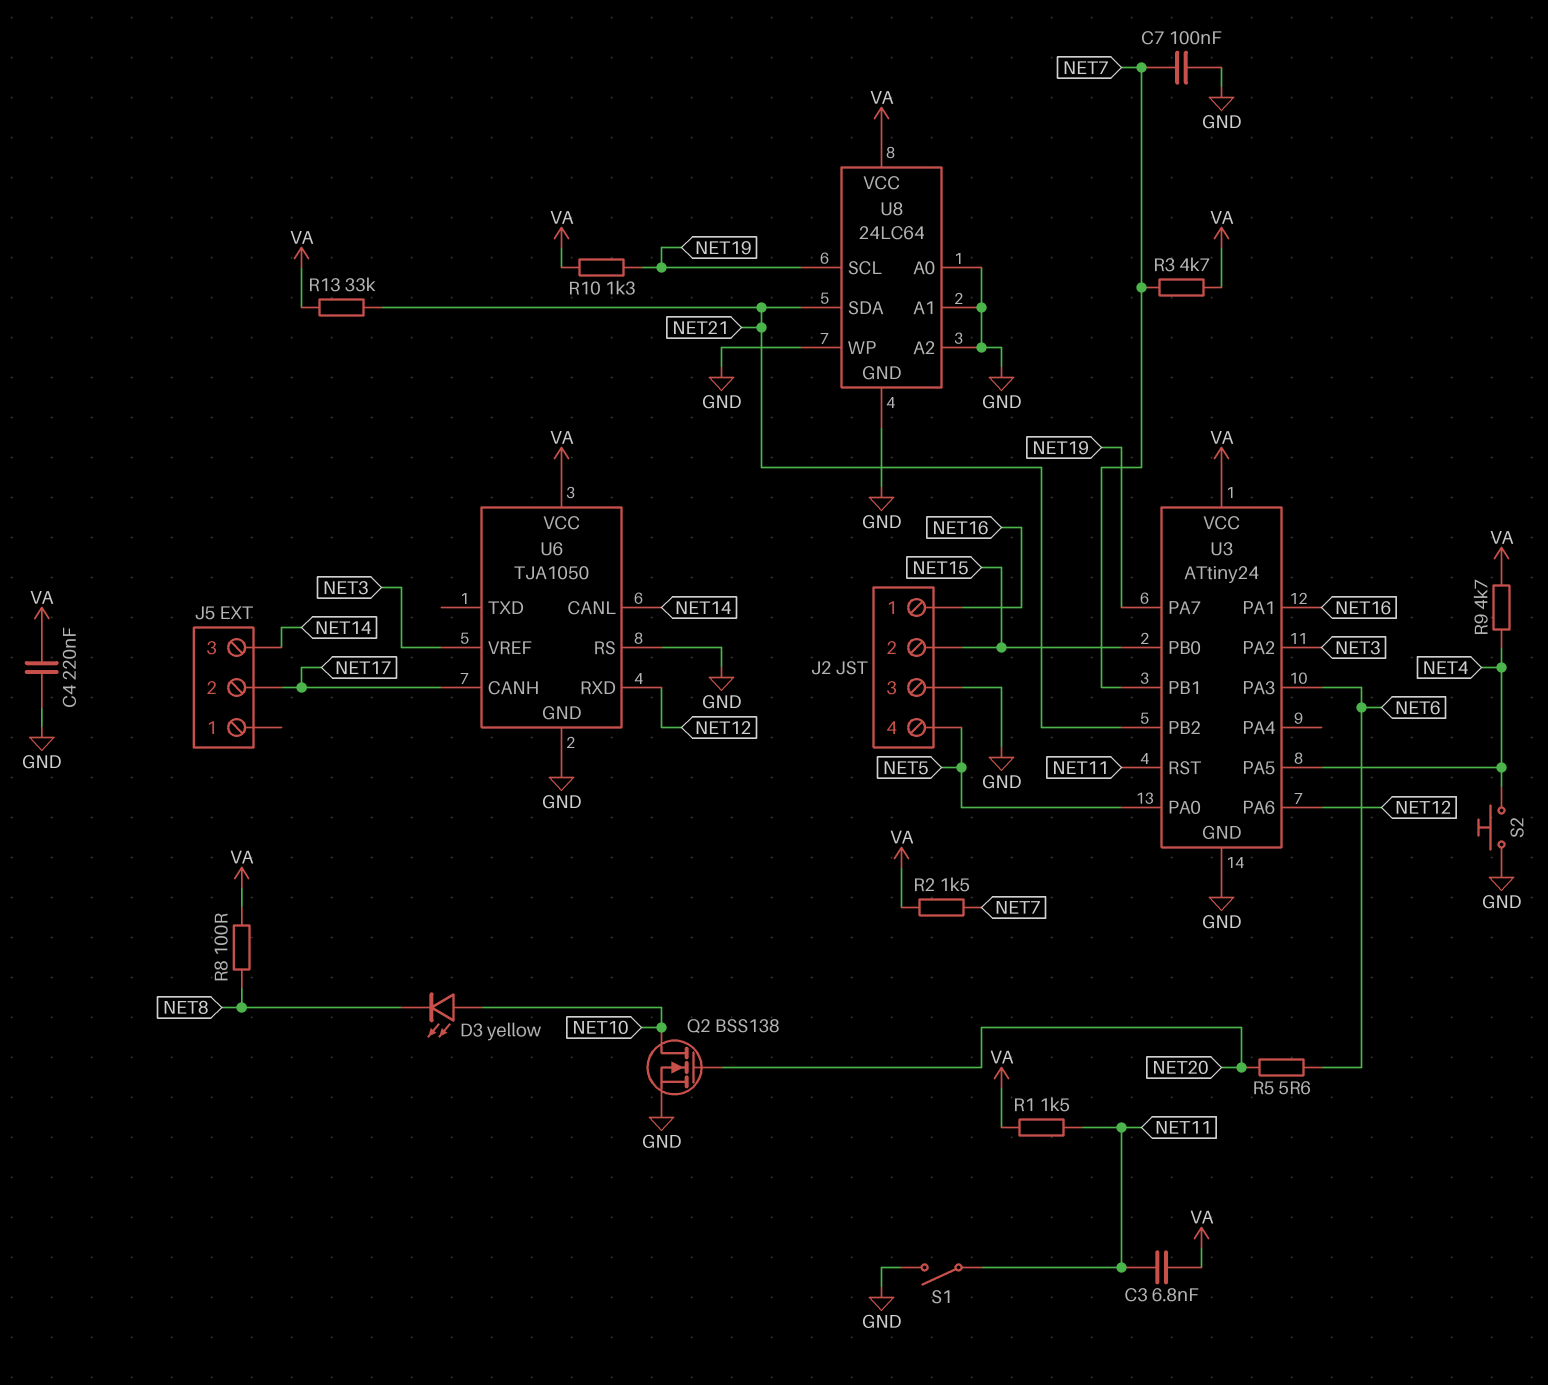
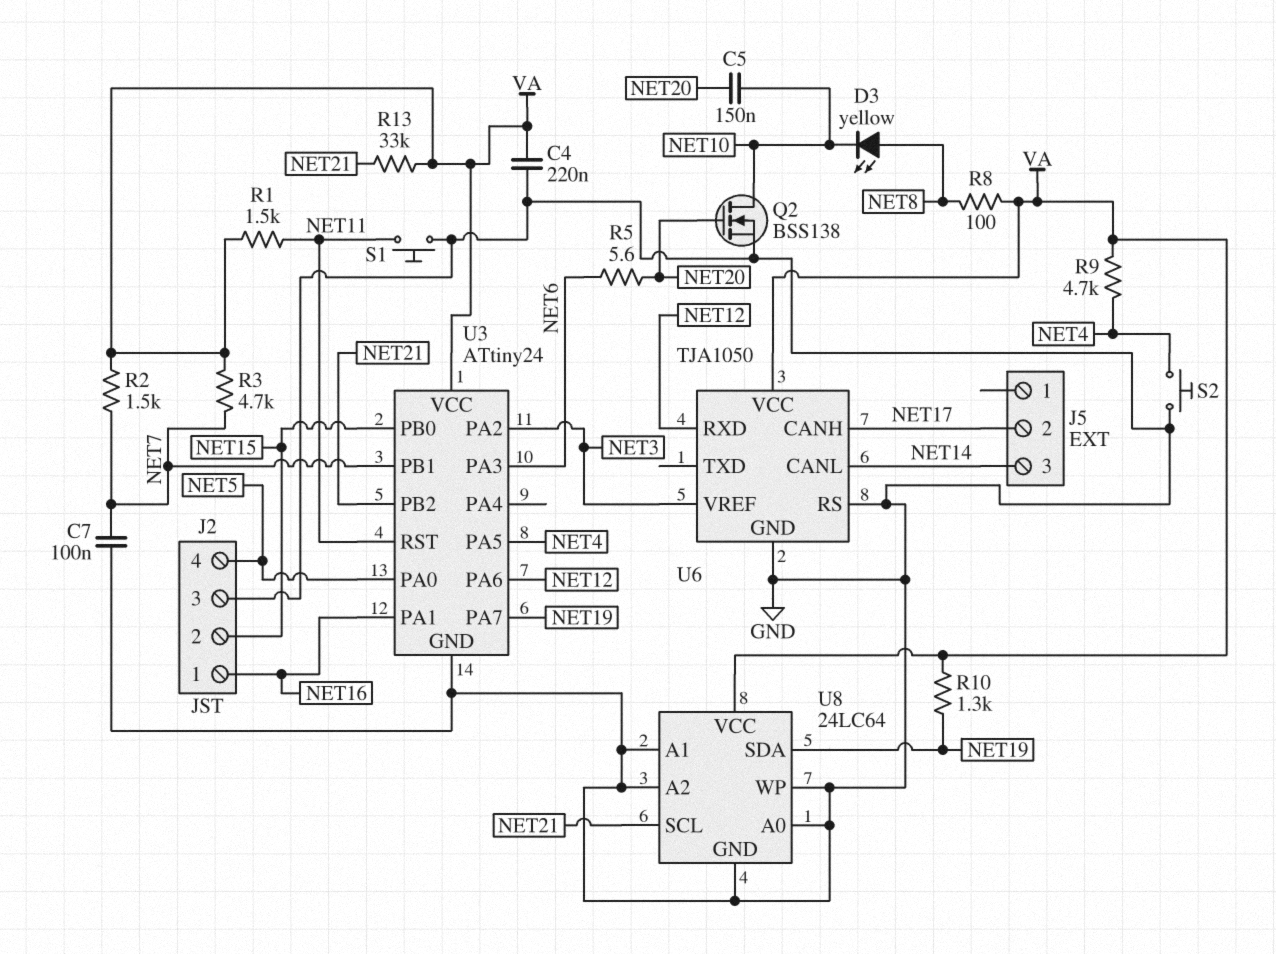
C3: 6.8nF (NET11, VA) -> none
C5: none -> 150nF (NET10, NET20)
D3: LED yellow (A NET10, K NET8) -> LED yellow (A NET8, K NET10)
S1: switch (GND, NET11) -> button (GND, NET11)
U8 pin SCL: NET19 -> NET21
U8 pin SDA: NET21 -> NET19

